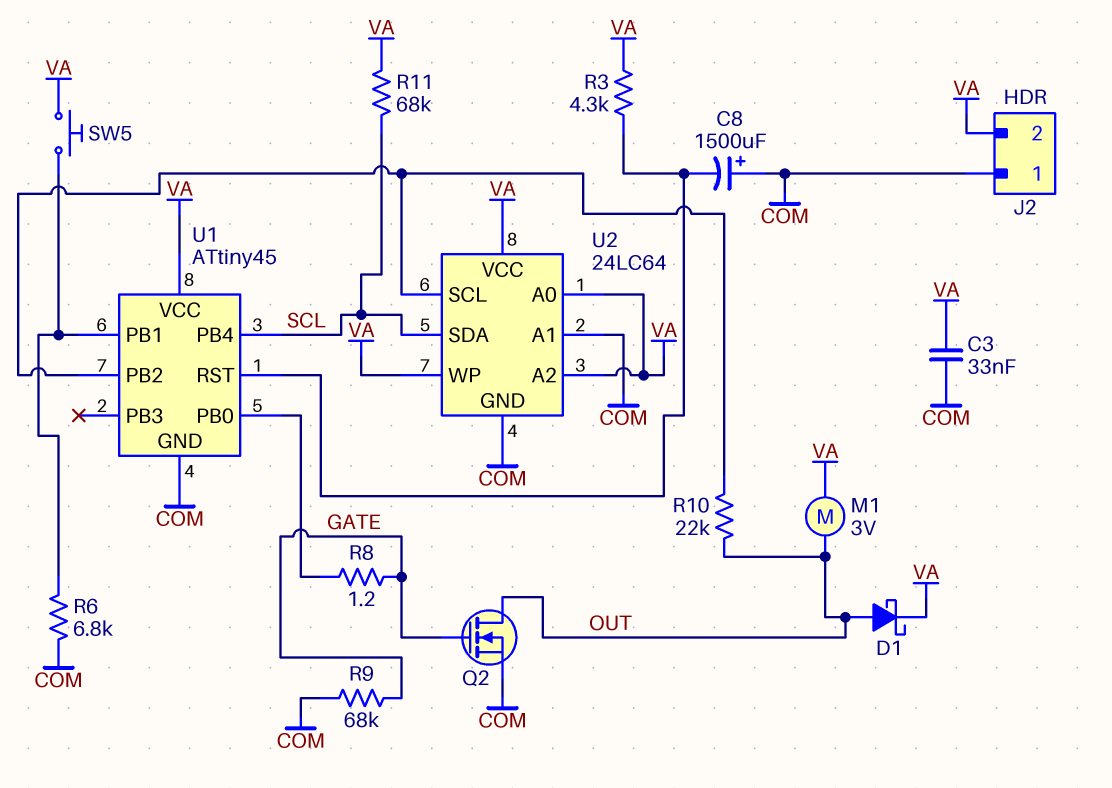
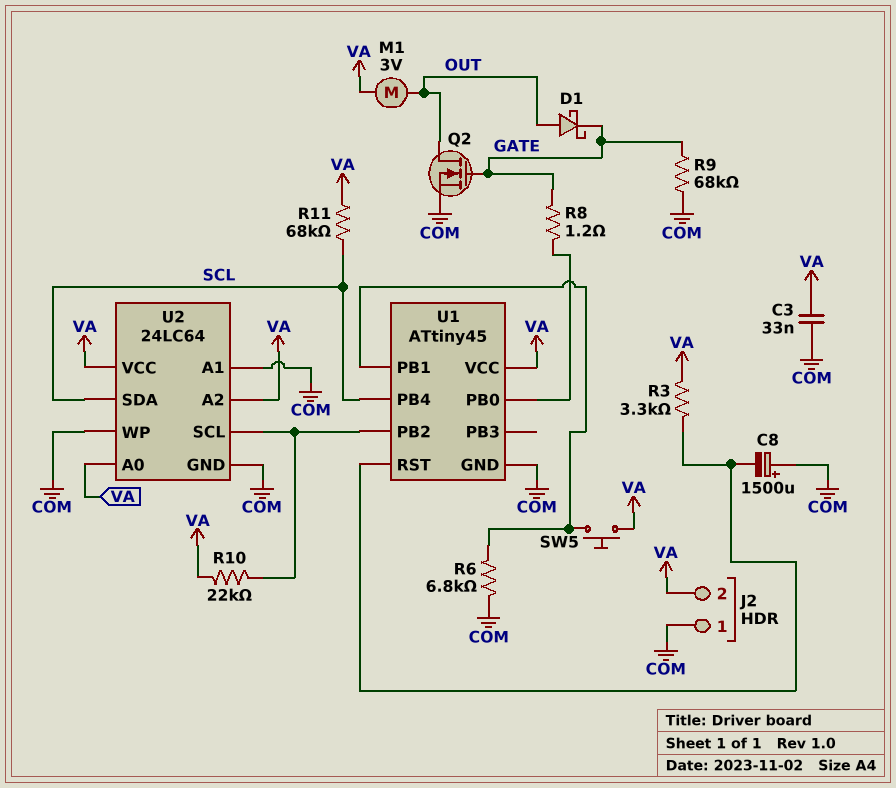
D1: schottky (A OUT, K VA) -> schottky (A OUT, K GATE)
R3: 4.3k (U1/RST, VA) -> 3.3k (U1/RST, VA)
R10: 22k (OUT, U1/PB2) -> 22k (U1/PB2, VA)
U2 pin WP: VA -> COM

